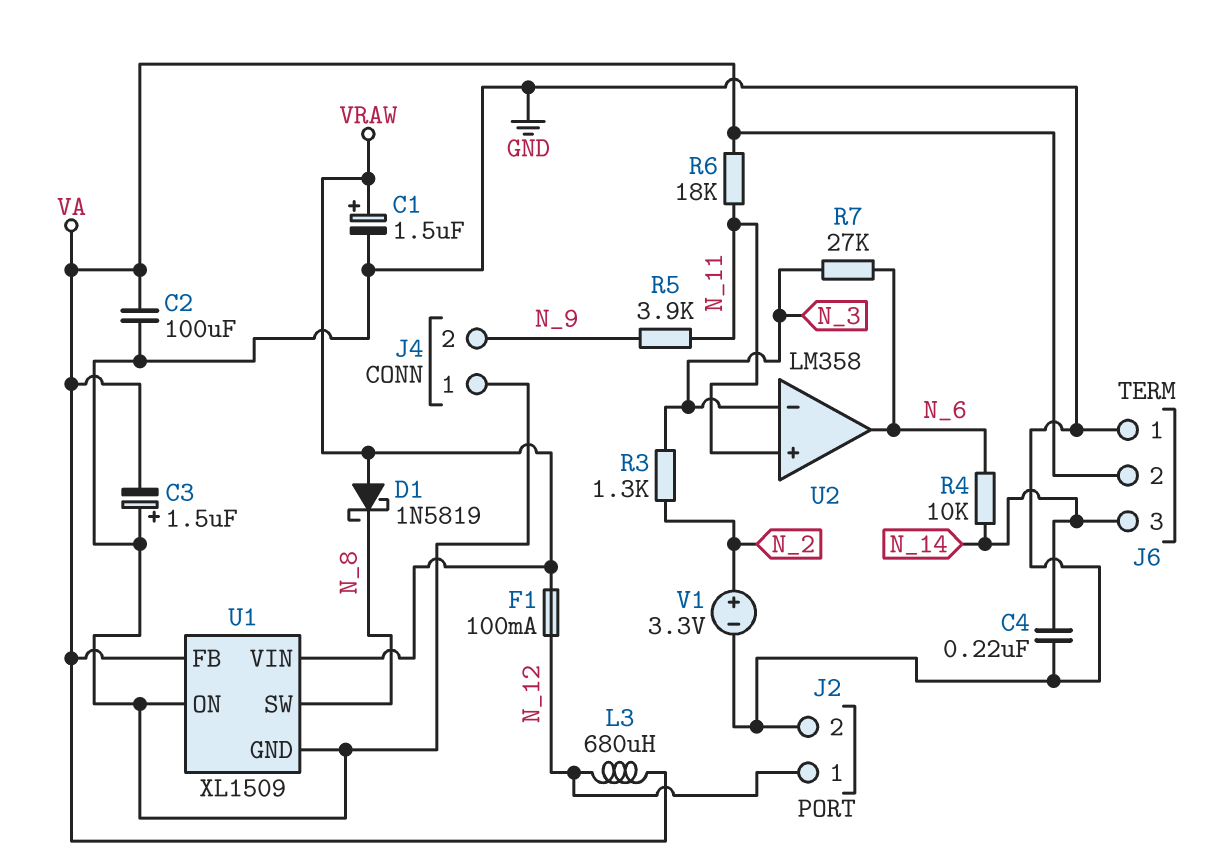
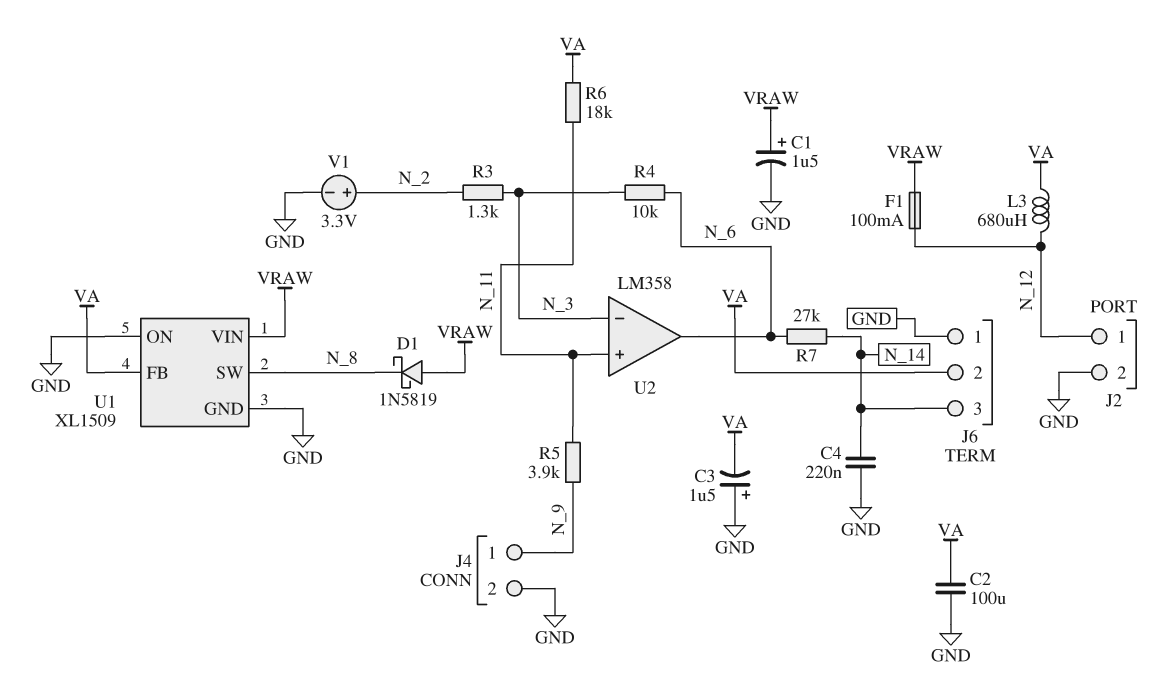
J4 pin 1: GND -> N_9
J4 pin 2: N_9 -> GND
R4: 10k (N_6, N_14) -> 10k (N_3, N_6)
R7: 27k (N_3, N_6) -> 27k (N_6, N_14)

